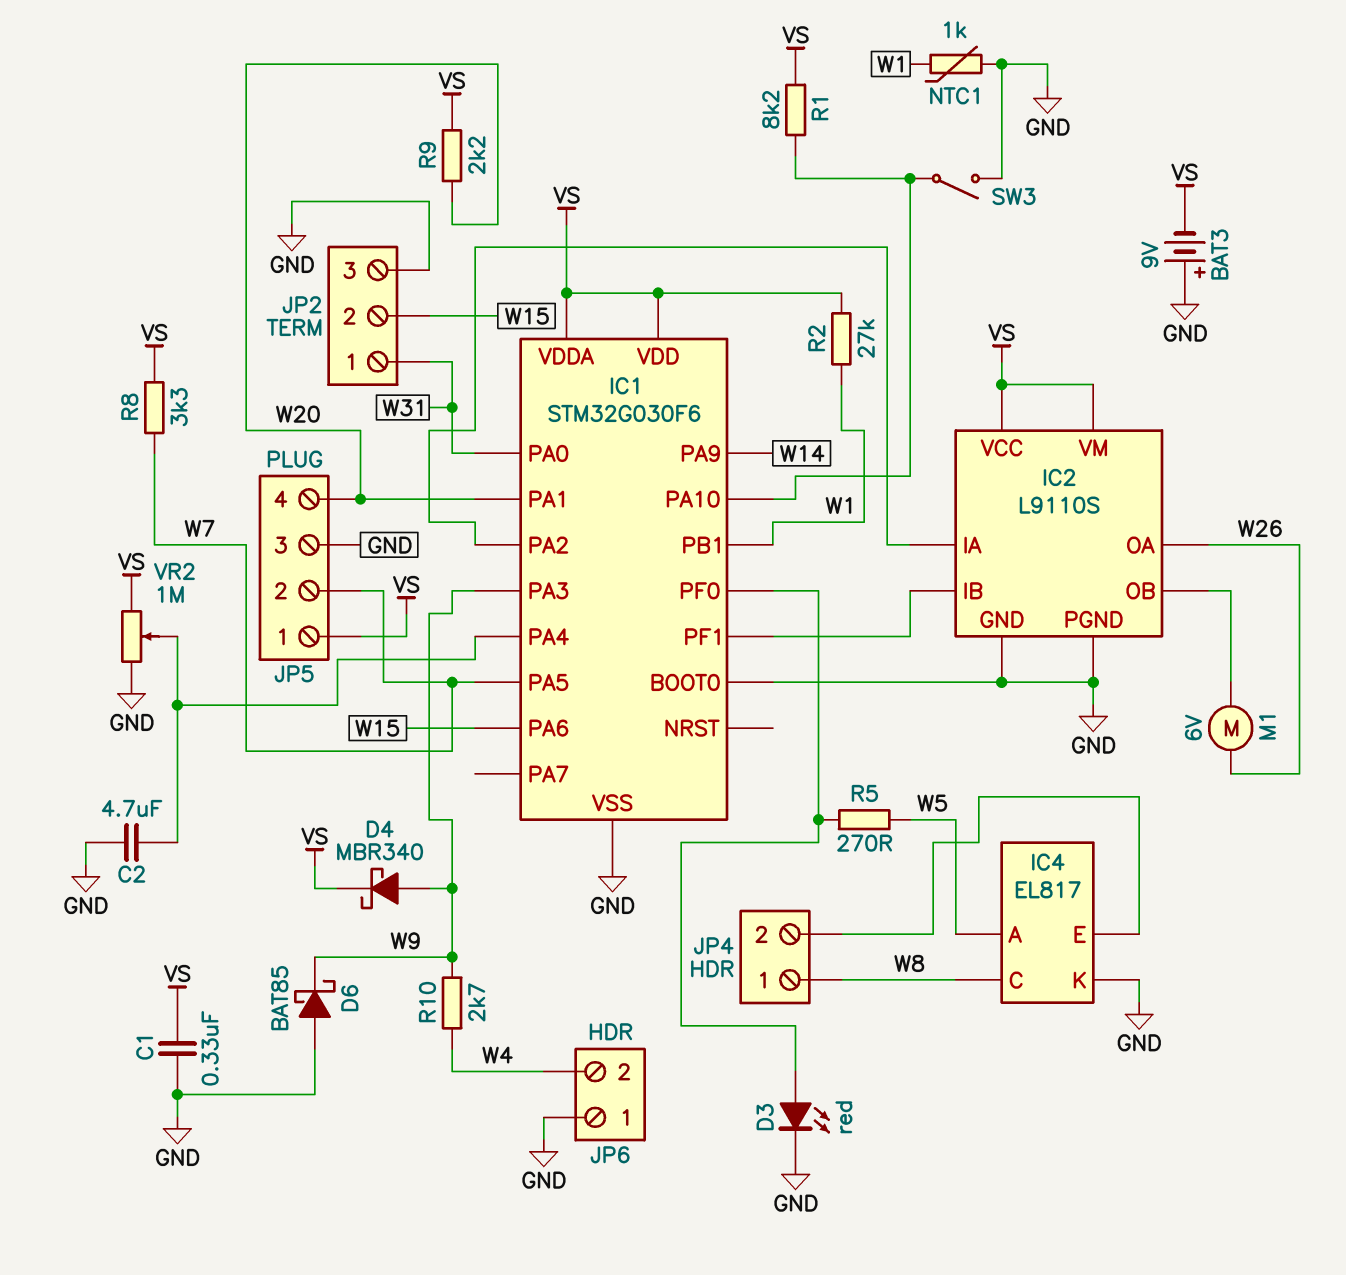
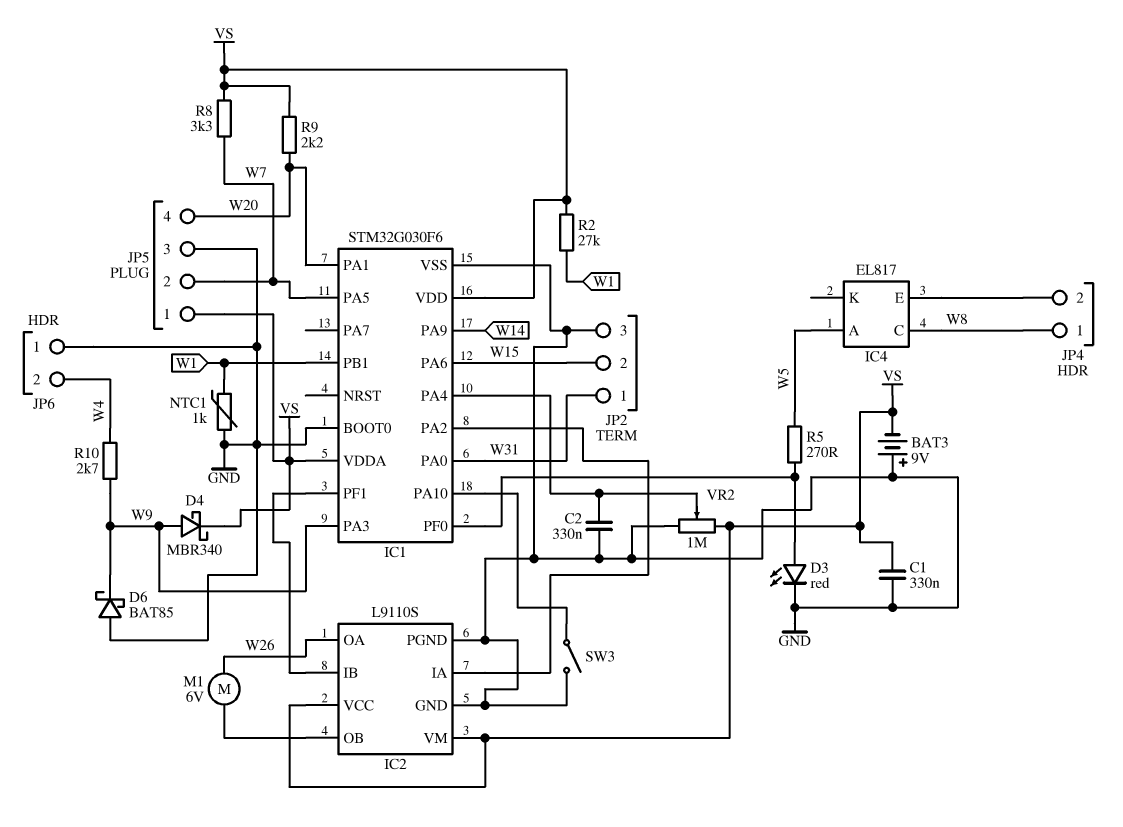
C2: 4.7uF (GND, IC1/PA4) -> 330nF (GND, IC1/PA4)
IC4 pin K: GND -> none
R1: 8.2k (IC1/PA10, VS) -> none

